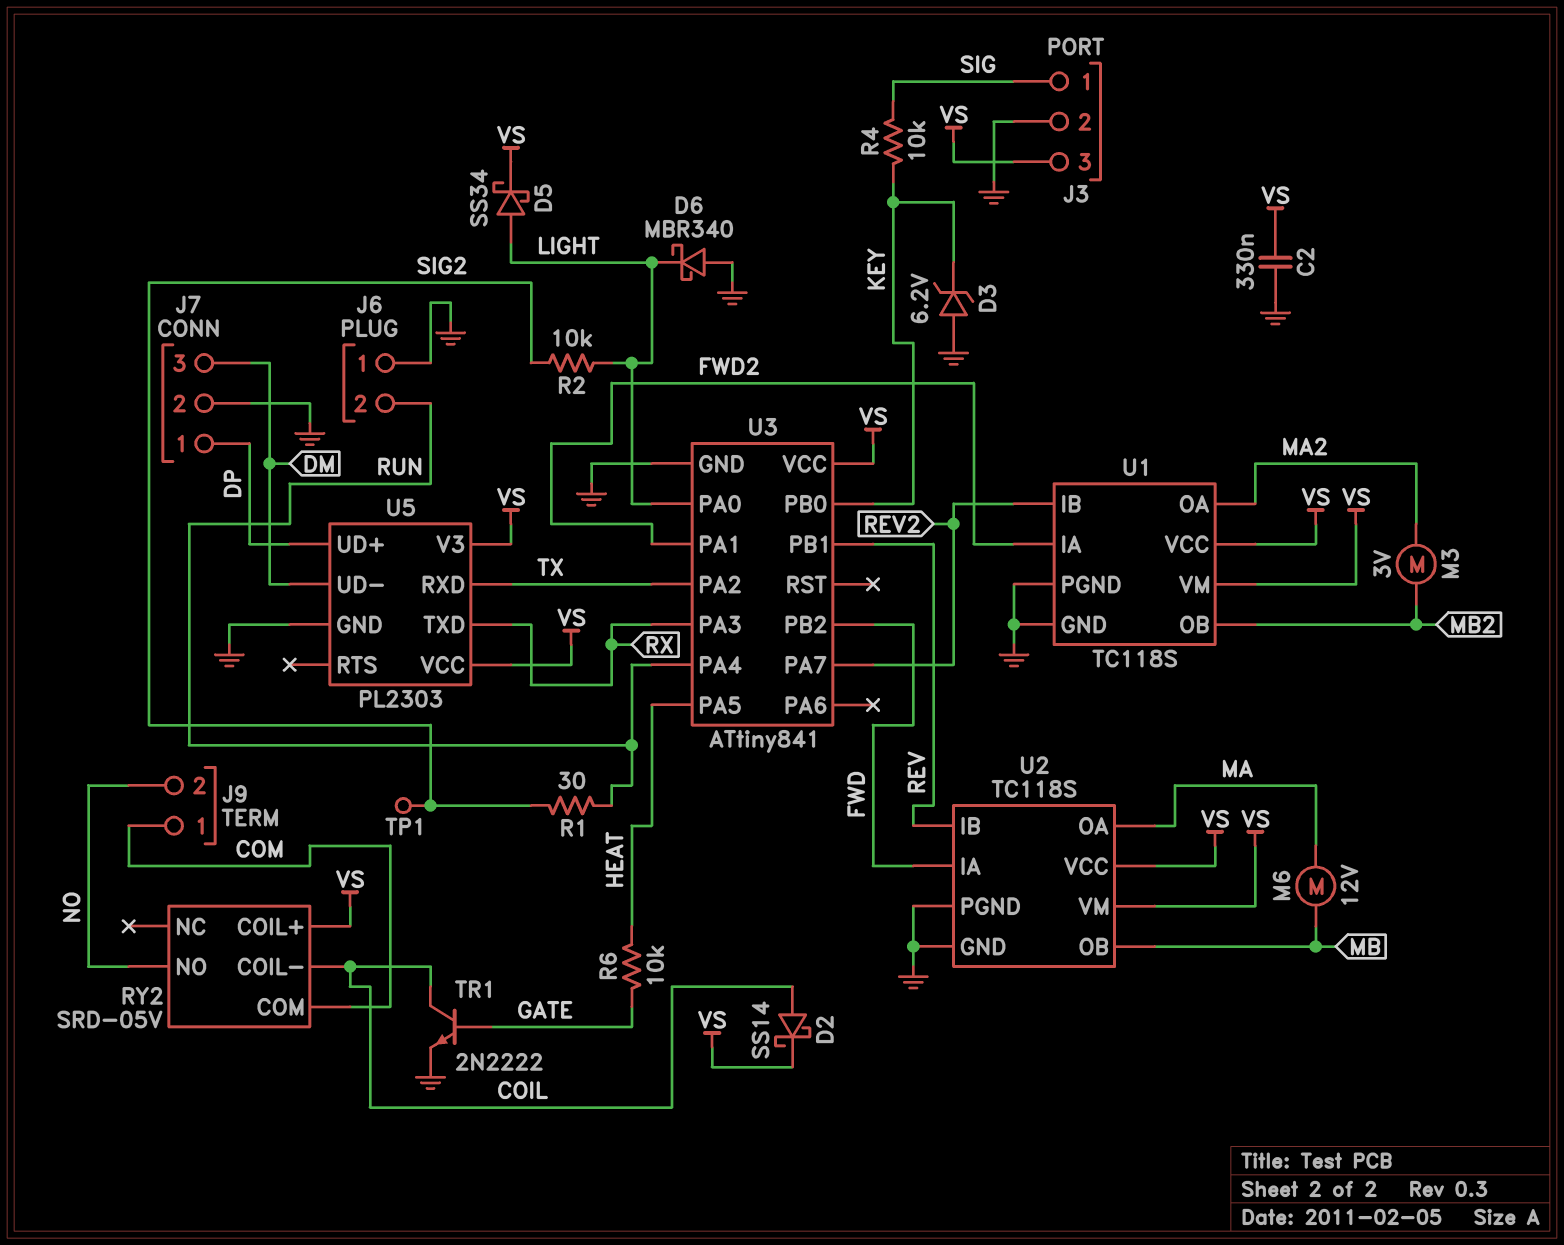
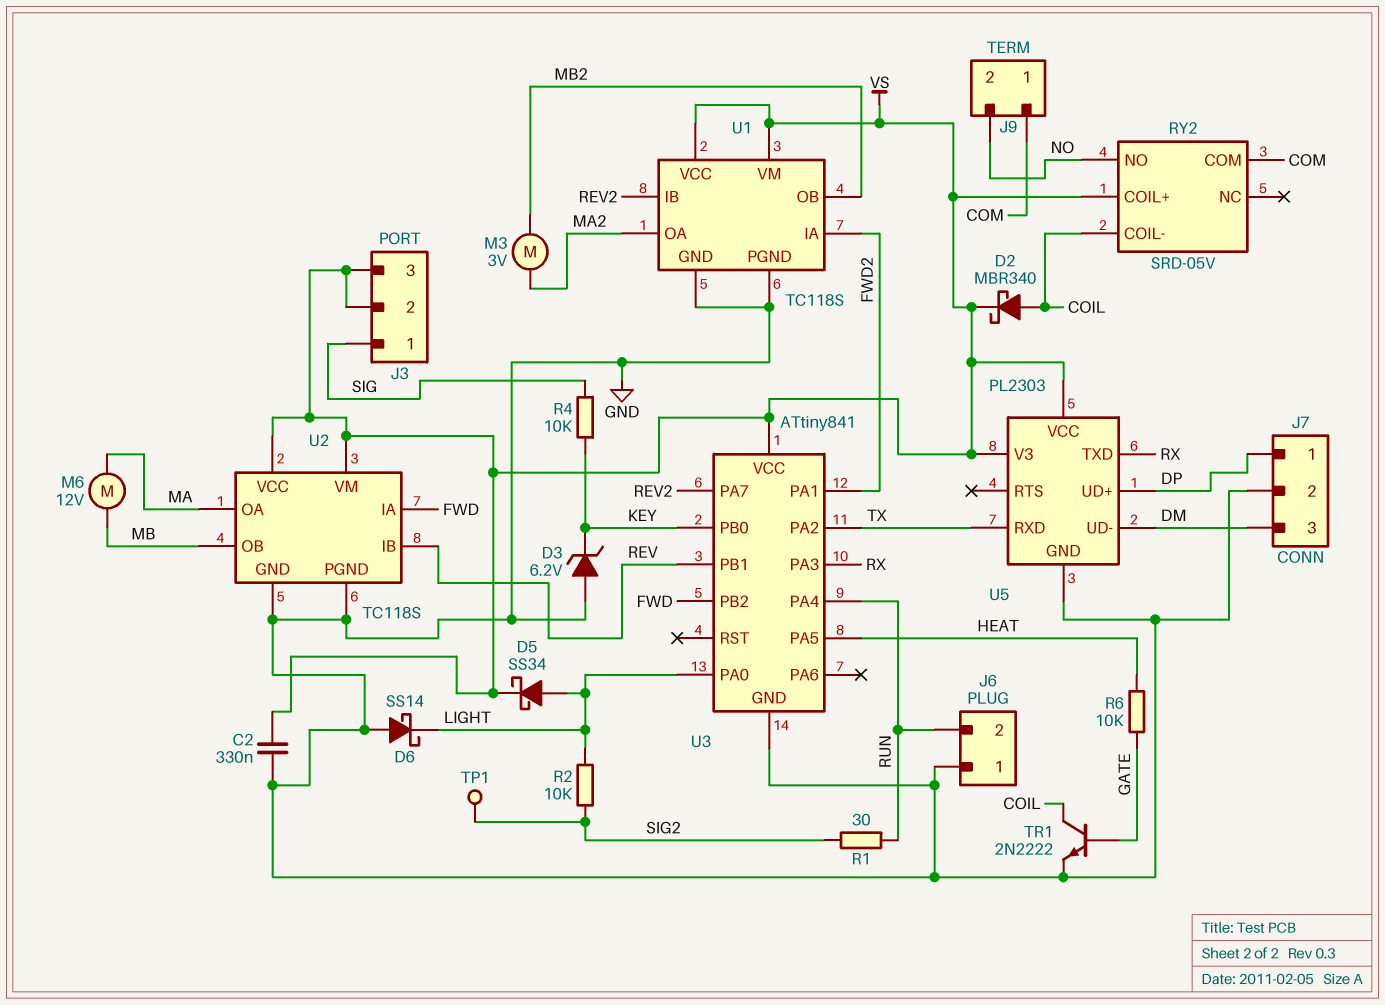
D2: schottky SS14 (A COIL, K VS) -> schottky MBR340 (A COIL, K VS)
D6: schottky MBR340 (A GND, K LIGHT) -> schottky SS14 (A GND, K LIGHT)
J3 pin 2: GND -> VS

